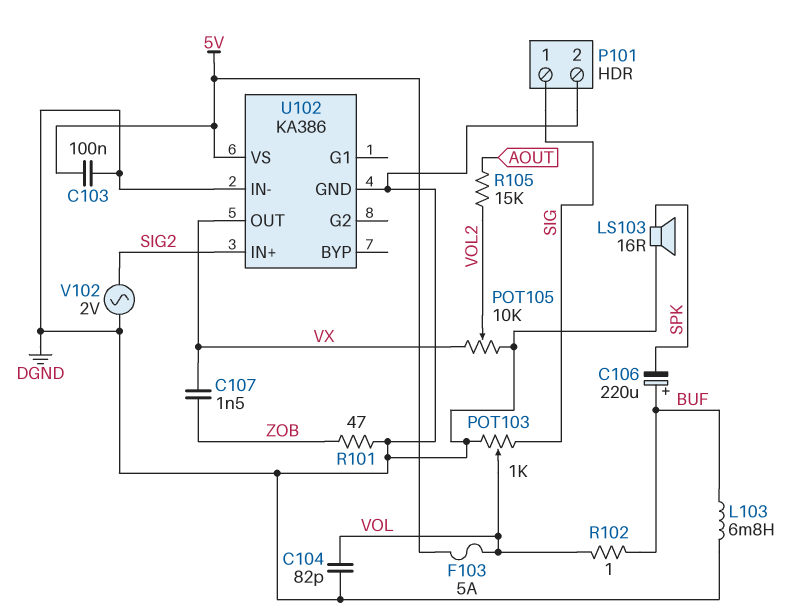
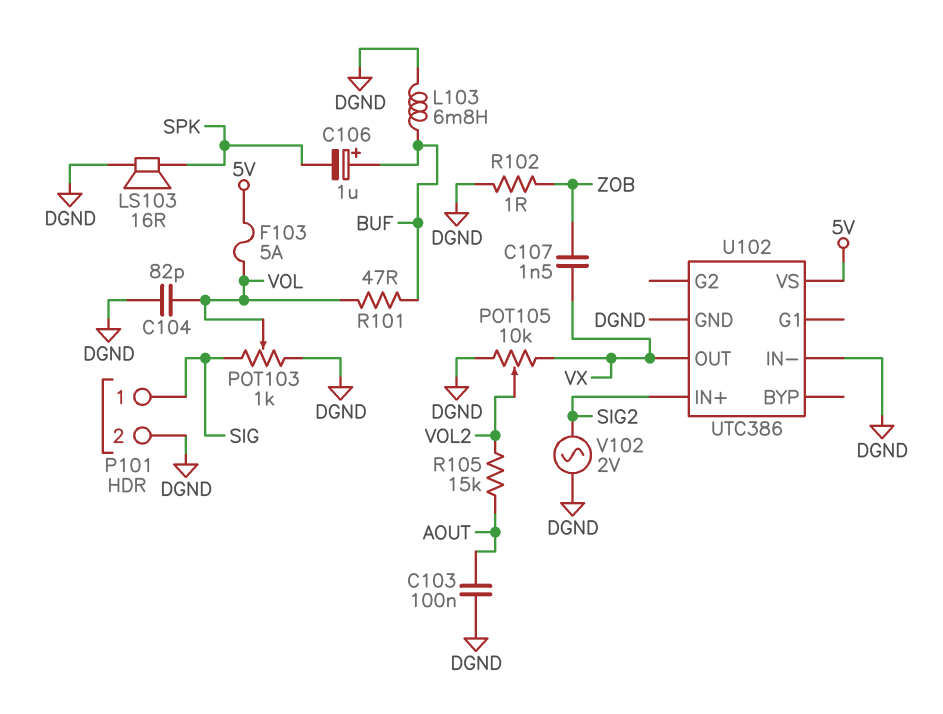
C103: 100nF (5V, DGND) -> 100nF (AOUT, DGND)
C106: 220uF (plus BUF, minus SPK) -> 1uF (plus BUF, minus SPK)
R101: 47 (DGND, ZOB) -> 47 (BUF, VOL)
R102: 1 (BUF, VOL) -> 1 (DGND, ZOB)
U102: KA386 -> UTC386

